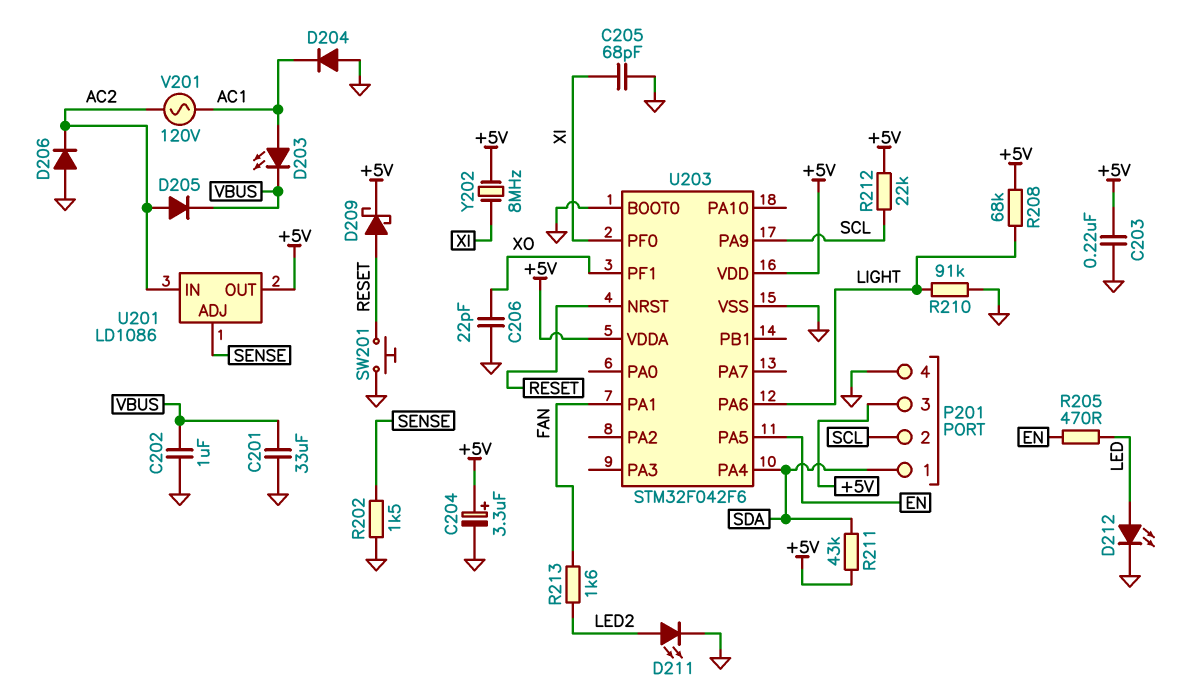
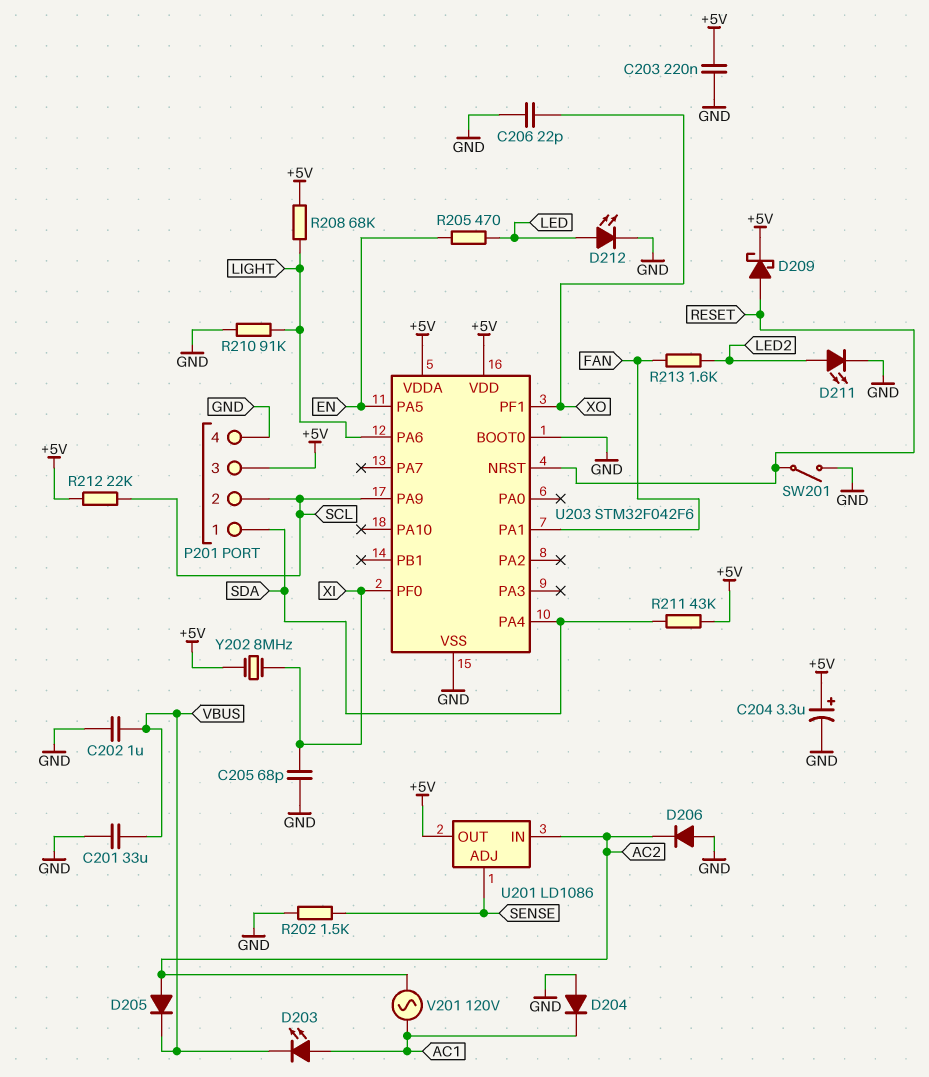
SW201: button (GND, RESET) -> switch (GND, RESET)

